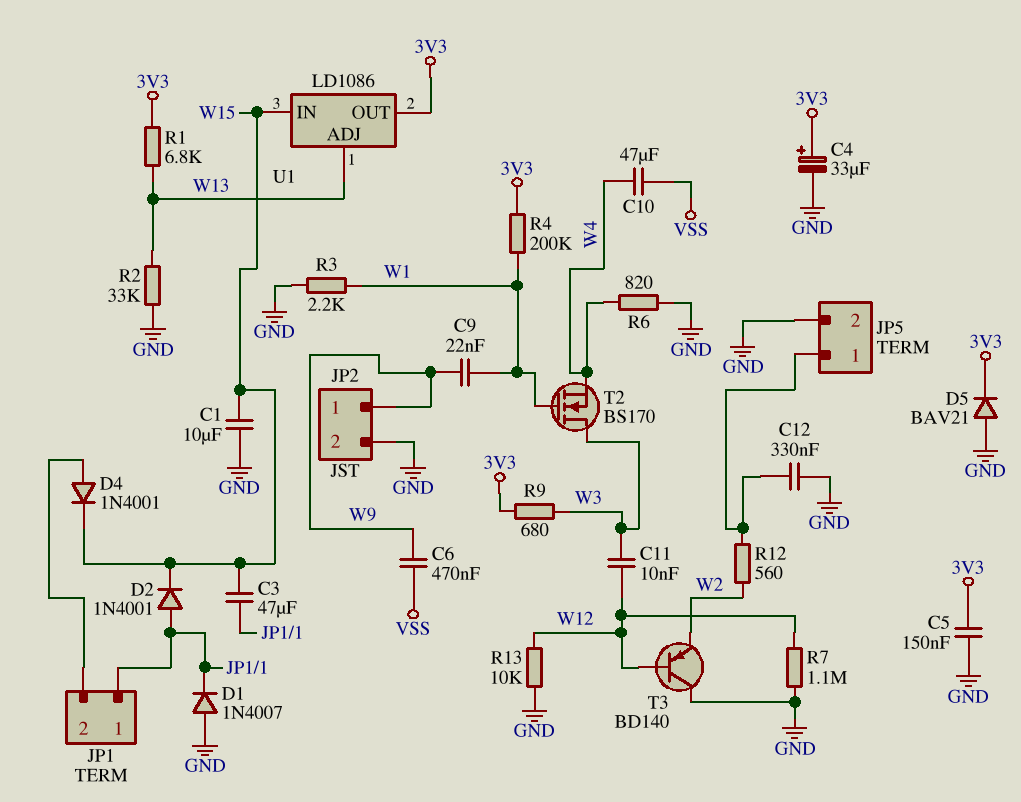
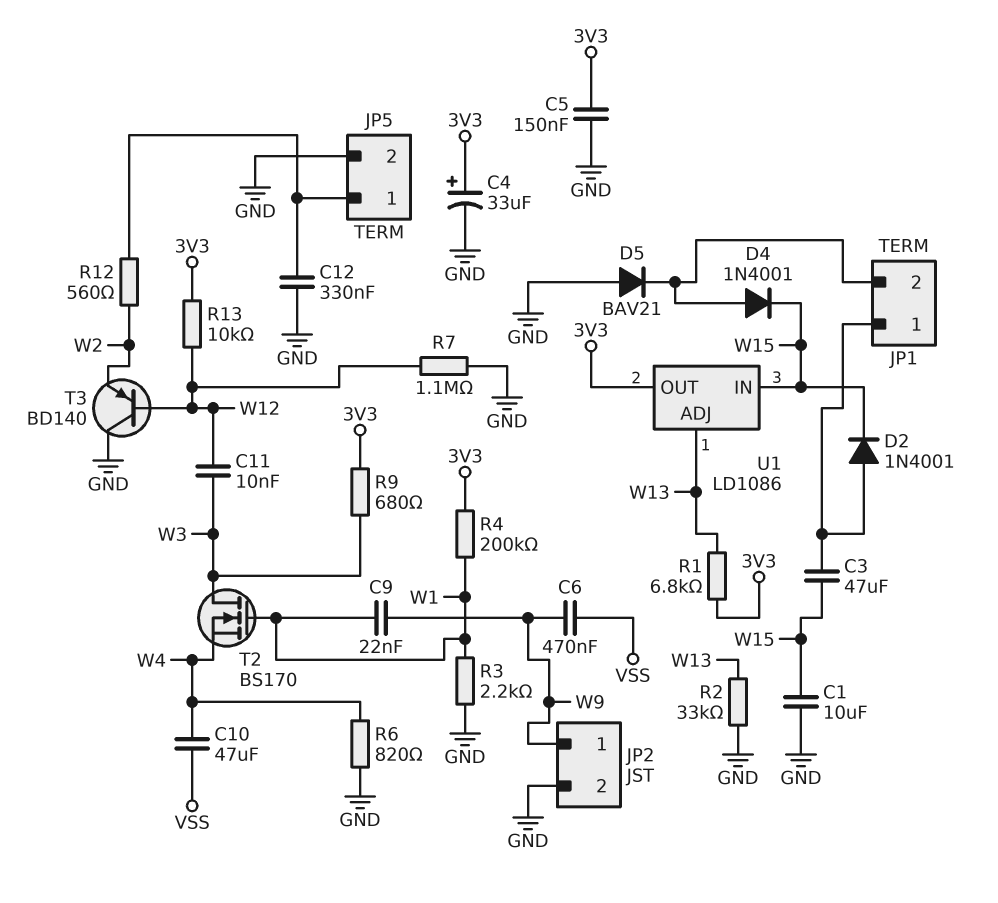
D1: diode 1N4007 (A GND, K JP1/1) -> none
D5: diode BAV21 (A GND, K 3V3) -> diode BAV21 (A GND, K JP1/2)
R13: 10k (GND, W12) -> 10k (3V3, W12)

